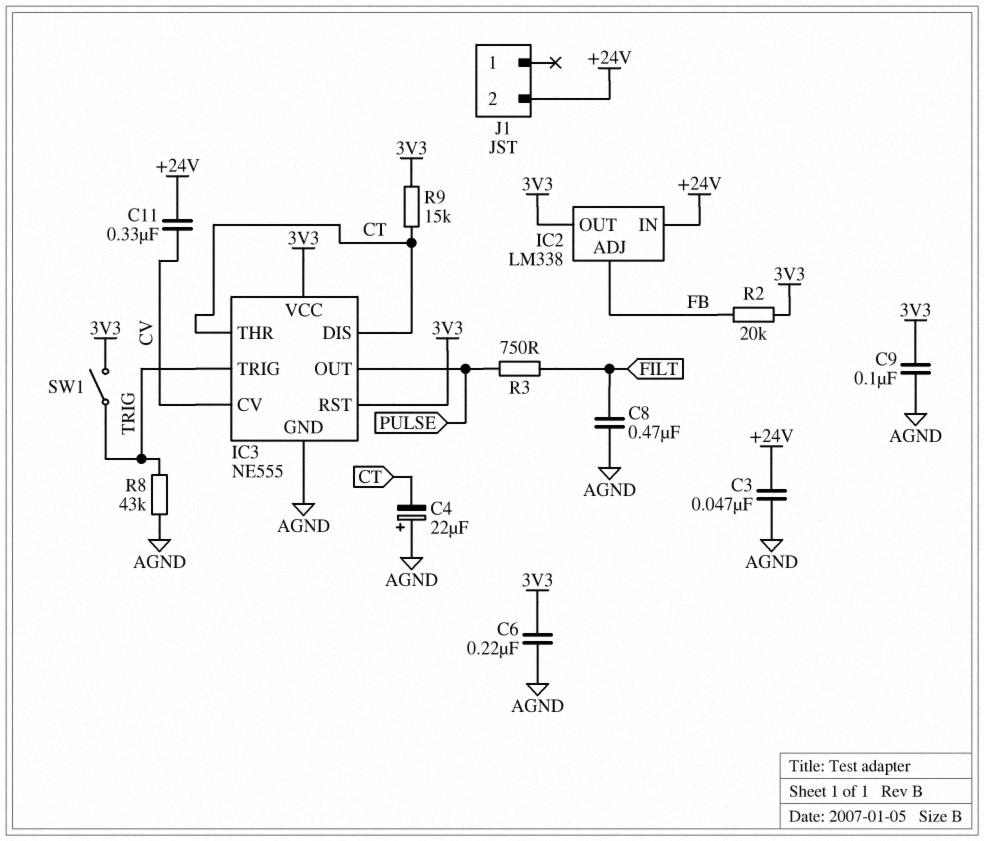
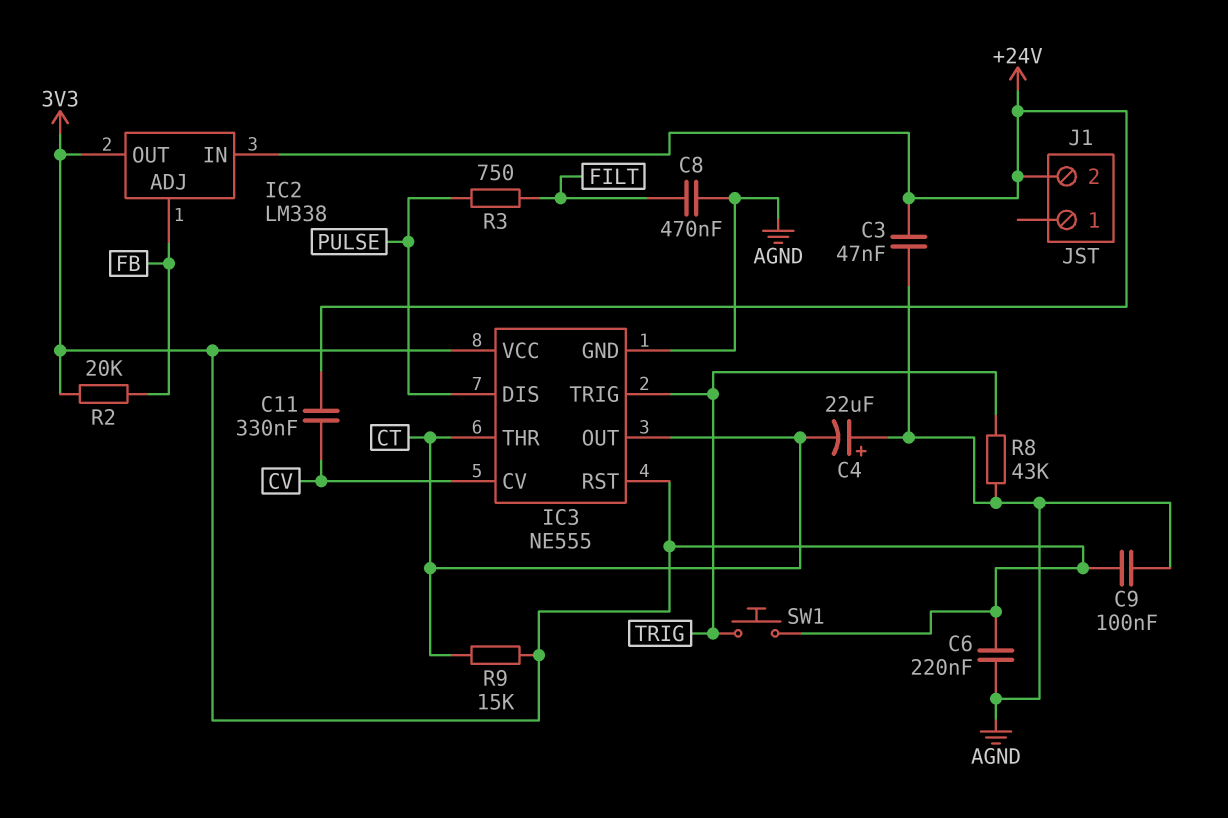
IC3 pin DIS: CT -> PULSE
IC3 pin OUT: PULSE -> CT
SW1: switch (3V3, TRIG) -> button (3V3, TRIG)

